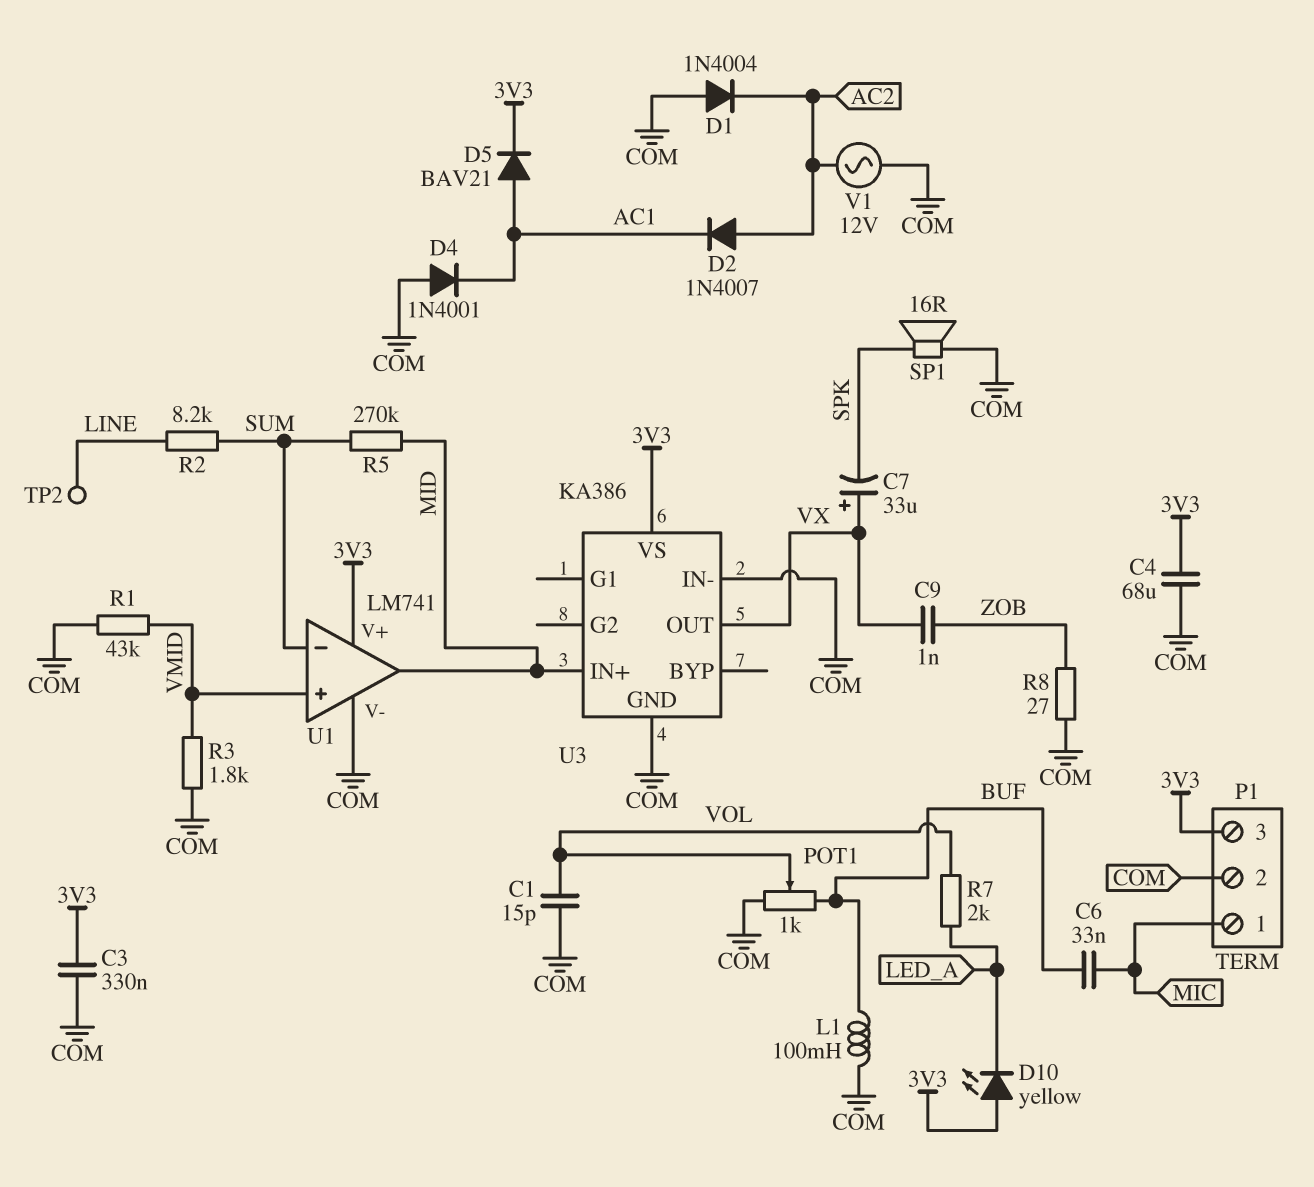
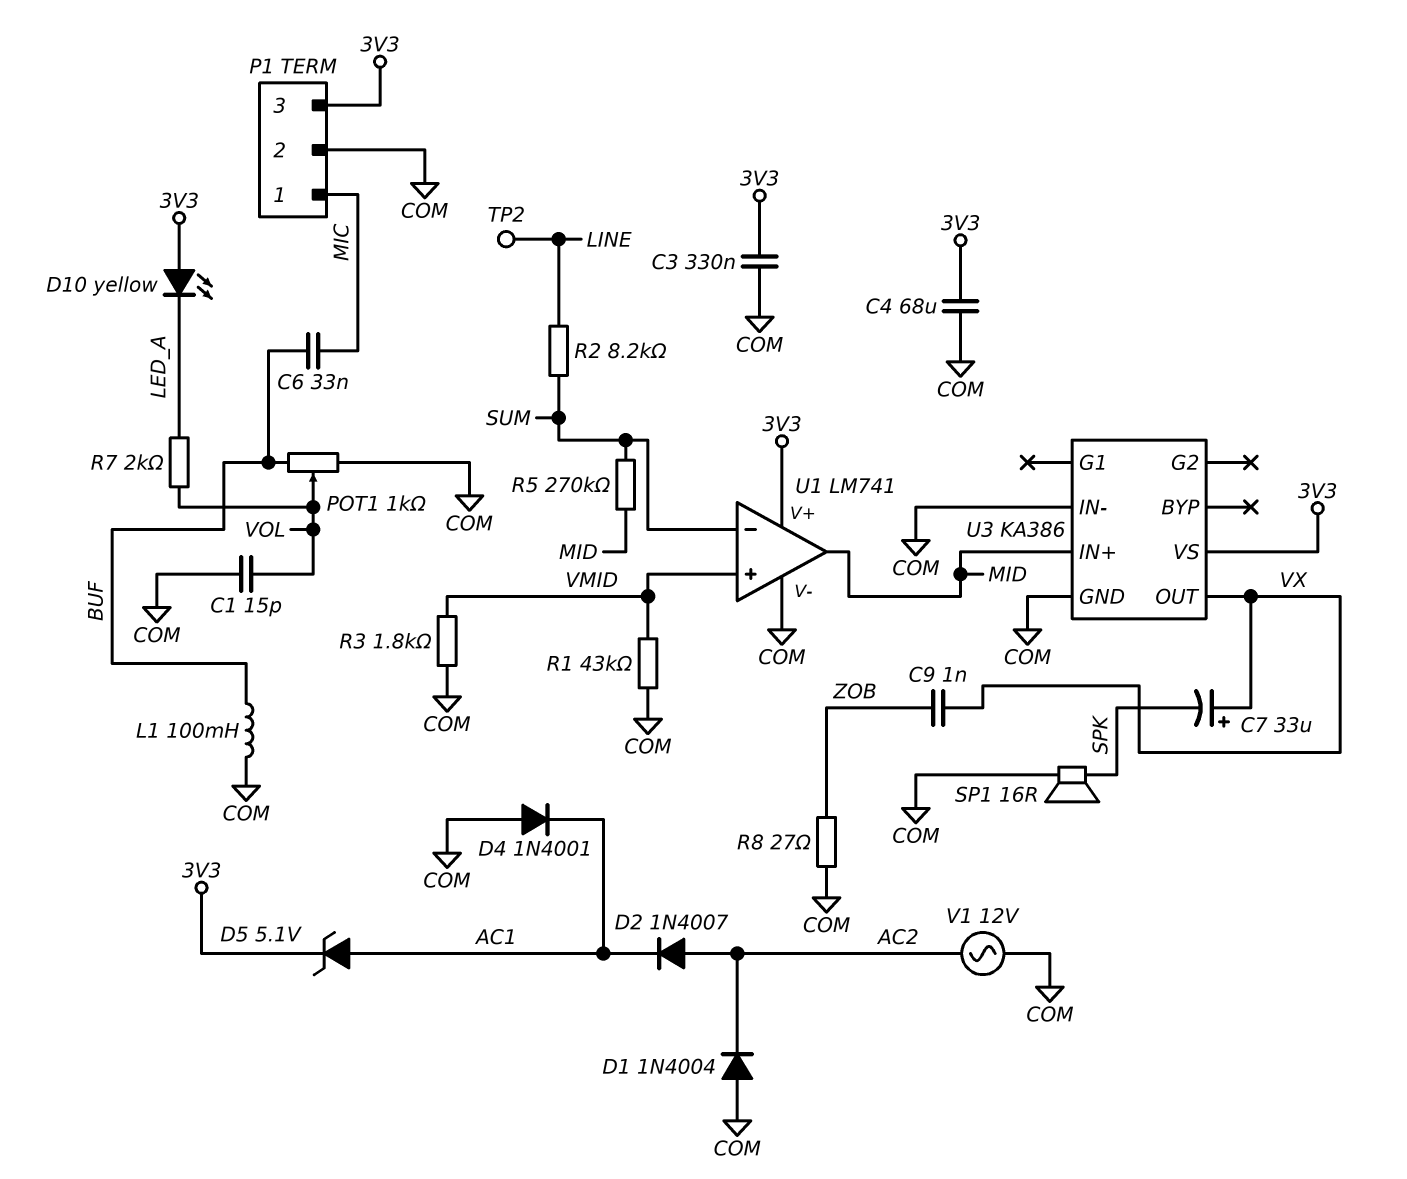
D5: diode BAV21 (A AC1, K 3V3) -> zener 5.1V (A AC1, K 3V3)

